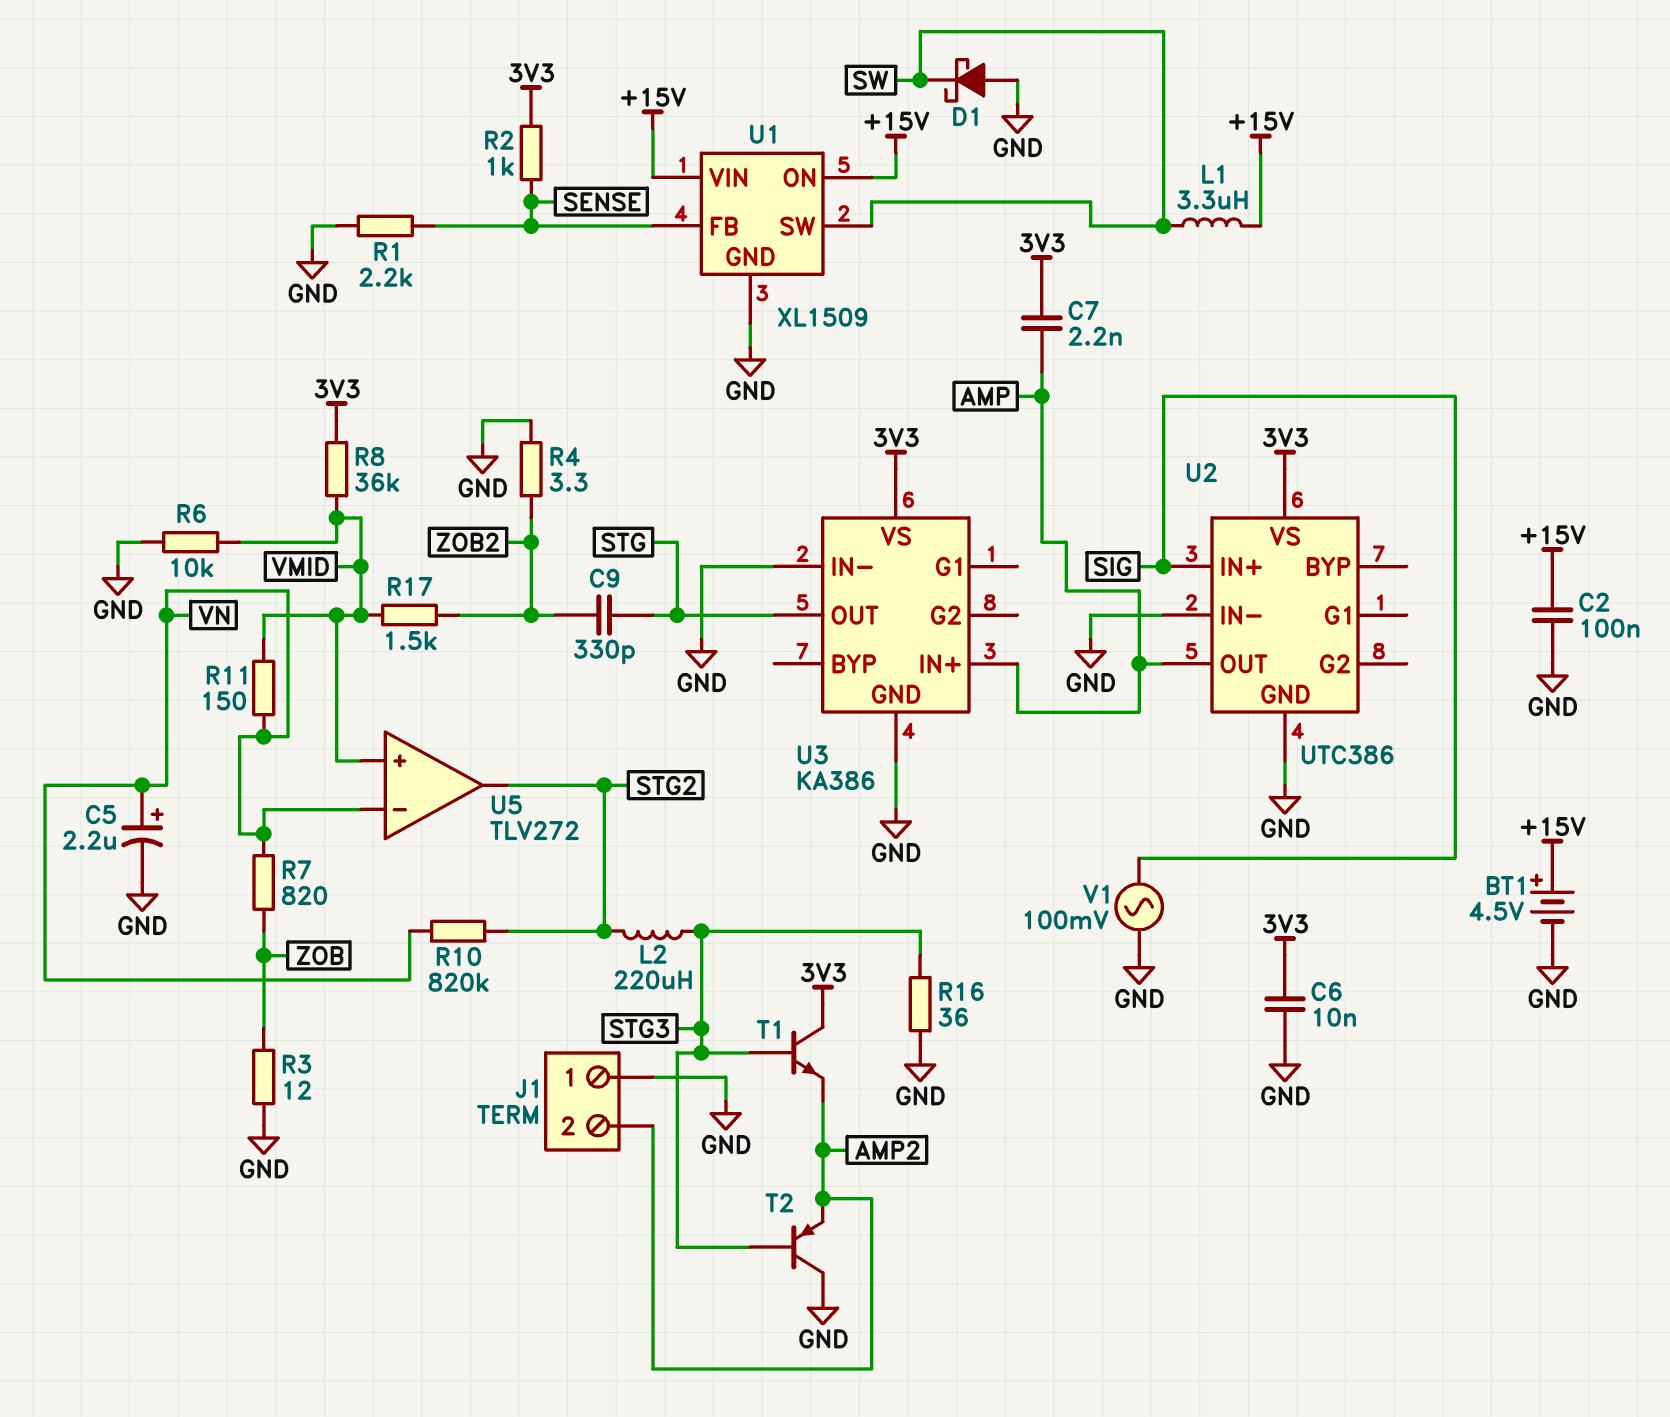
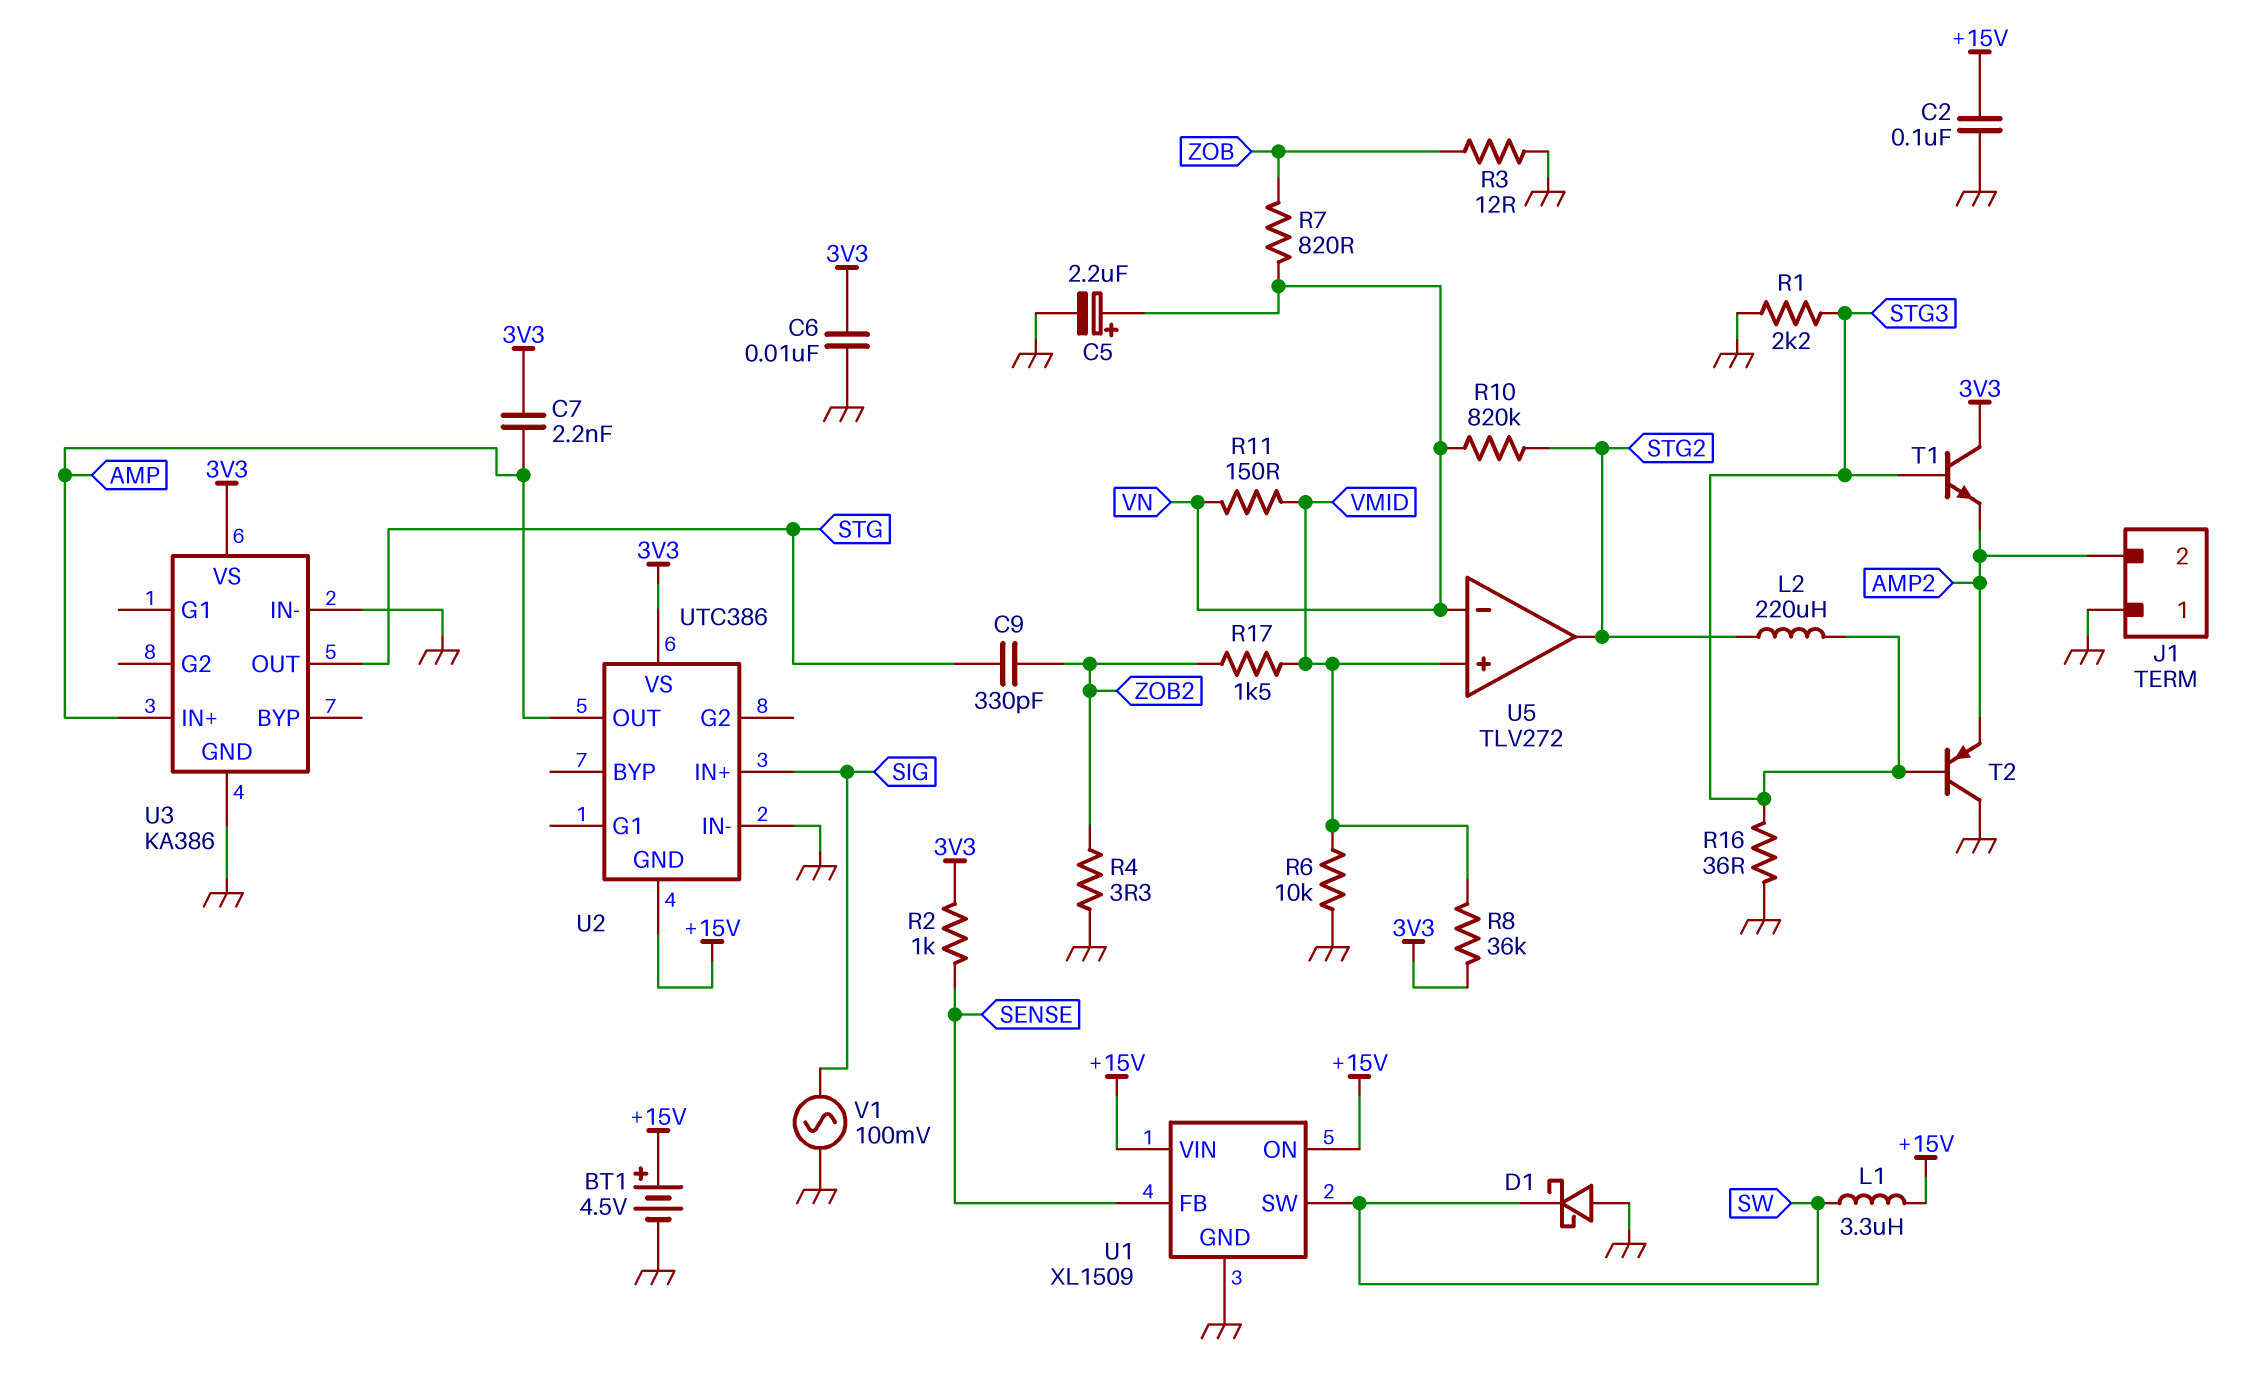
R1: 2.2k (GND, SENSE) -> 2.2k (GND, STG3)
U2 pin GND: GND -> +15V

